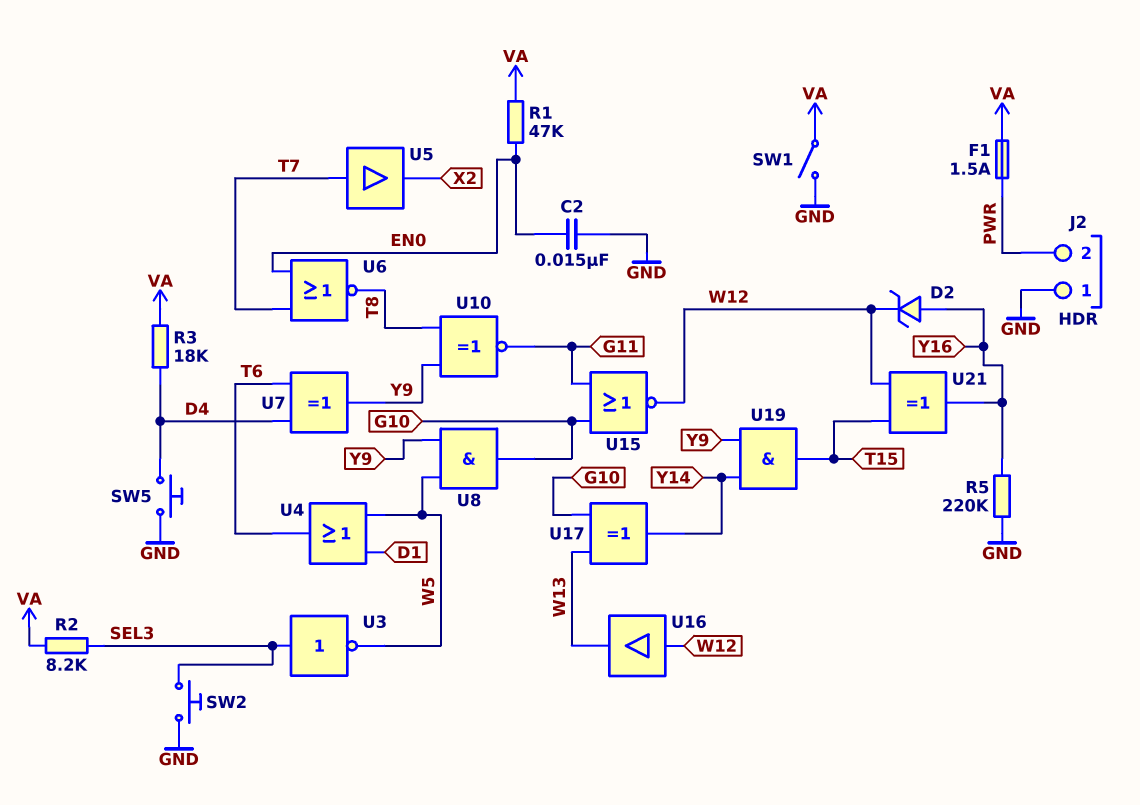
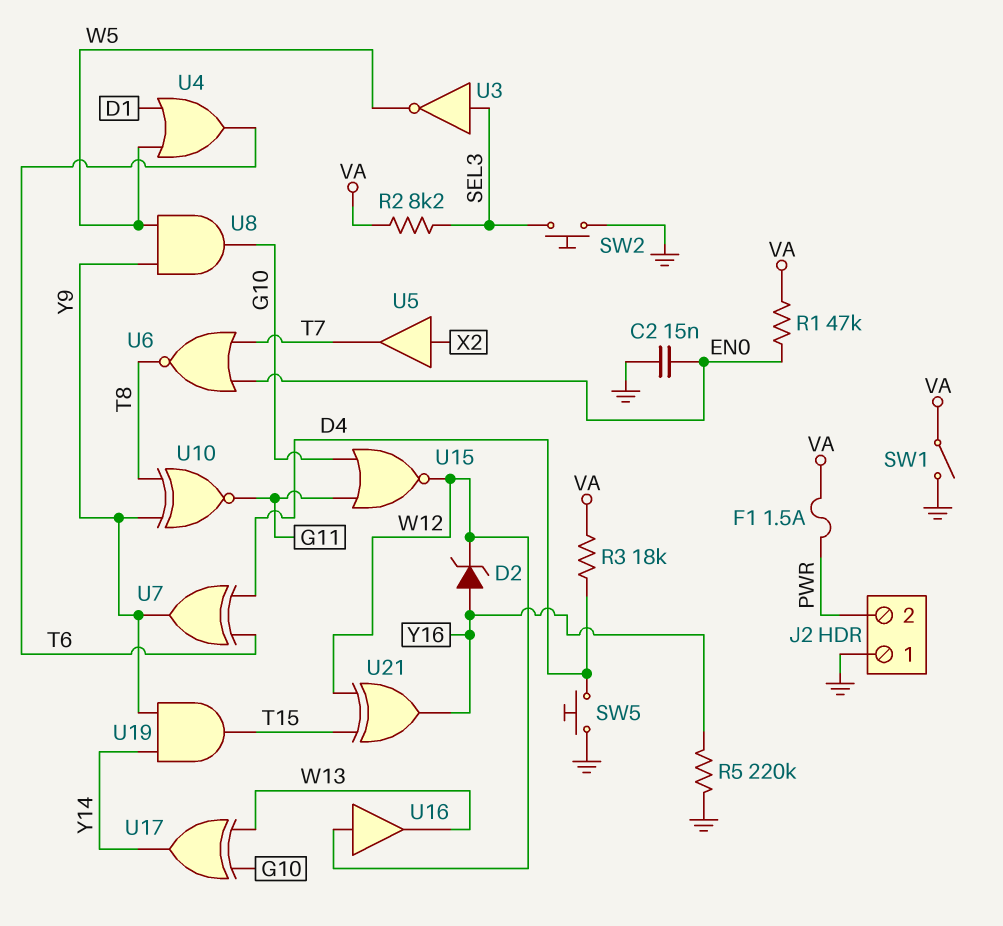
U5: buffer (in T7, out X2) -> buffer (in X2, out T7)

